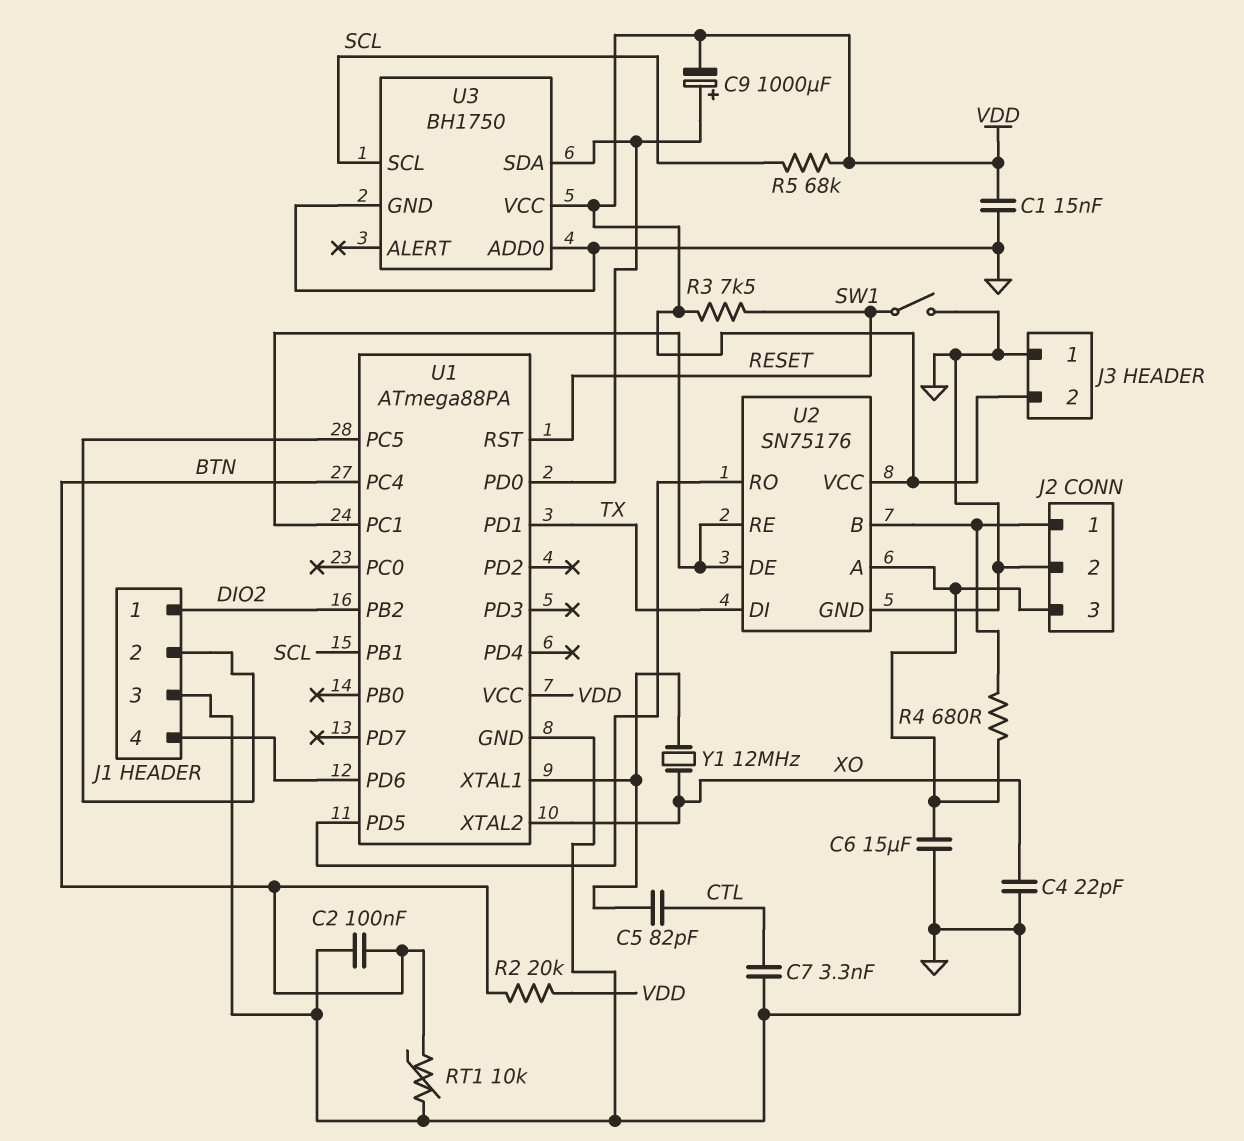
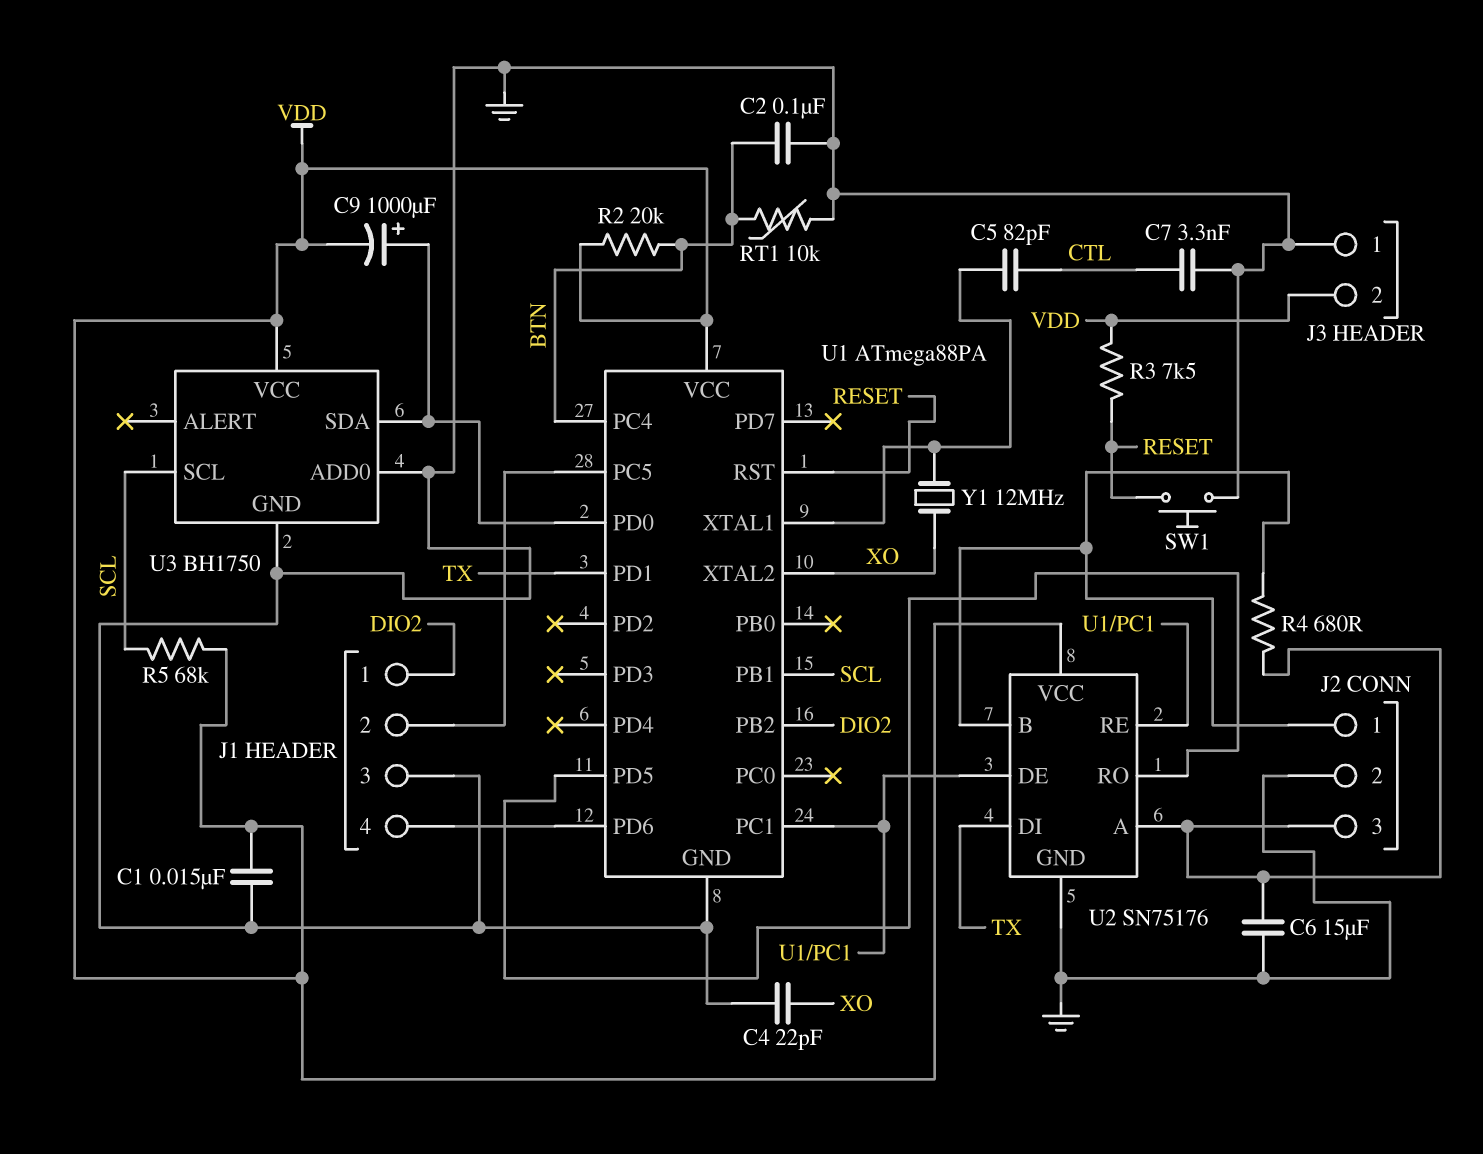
SW1: switch (GND, RESET) -> button (GND, RESET)

